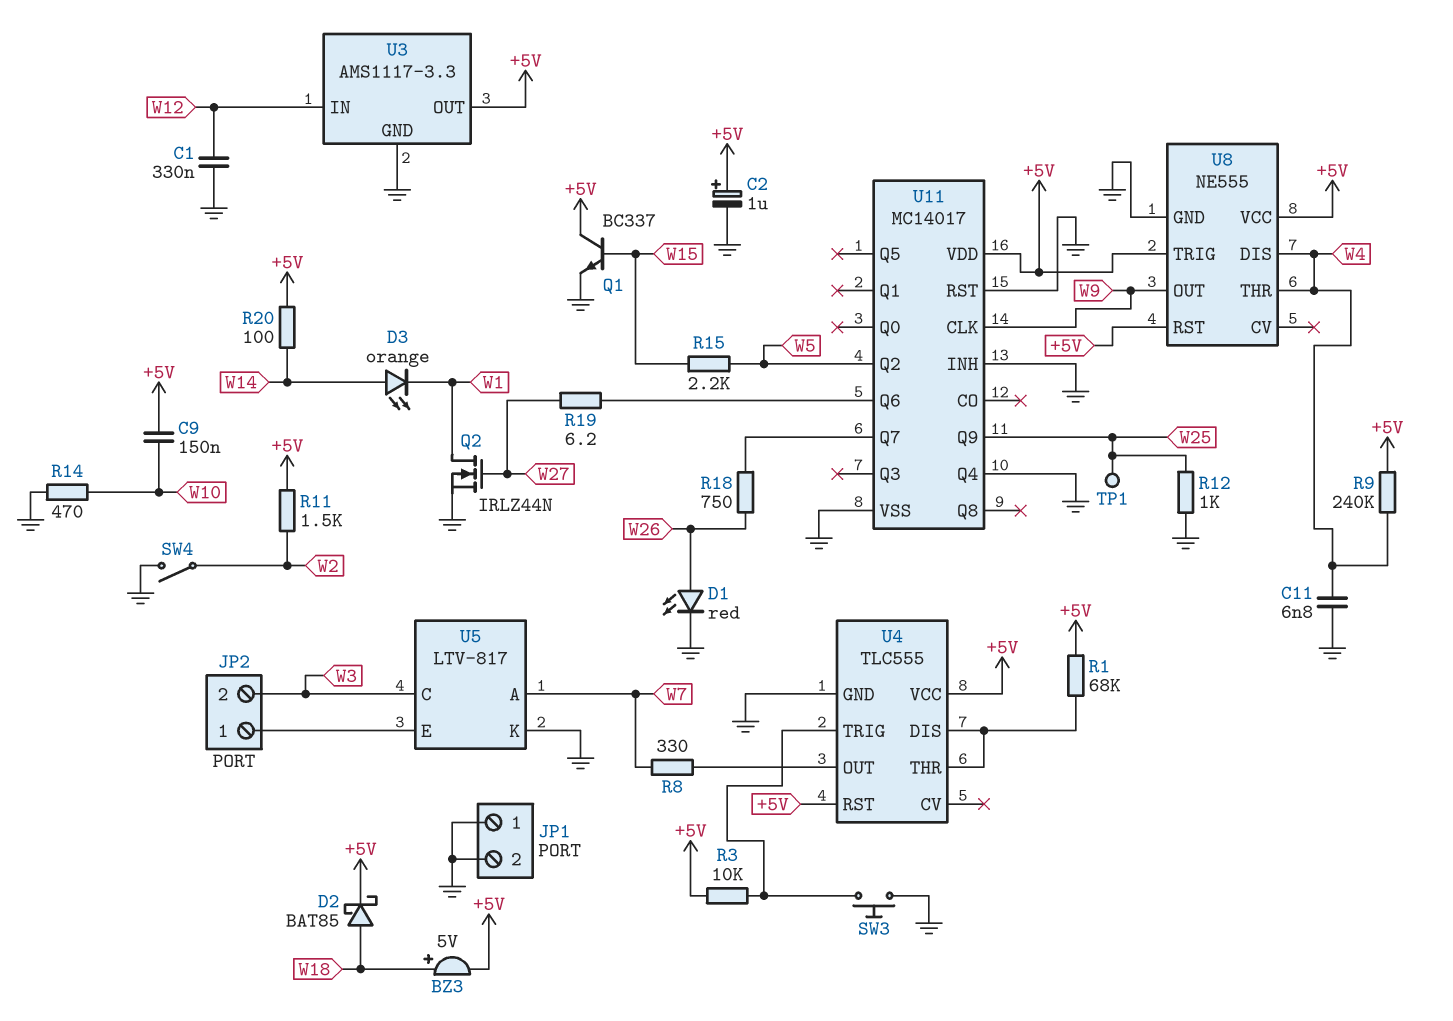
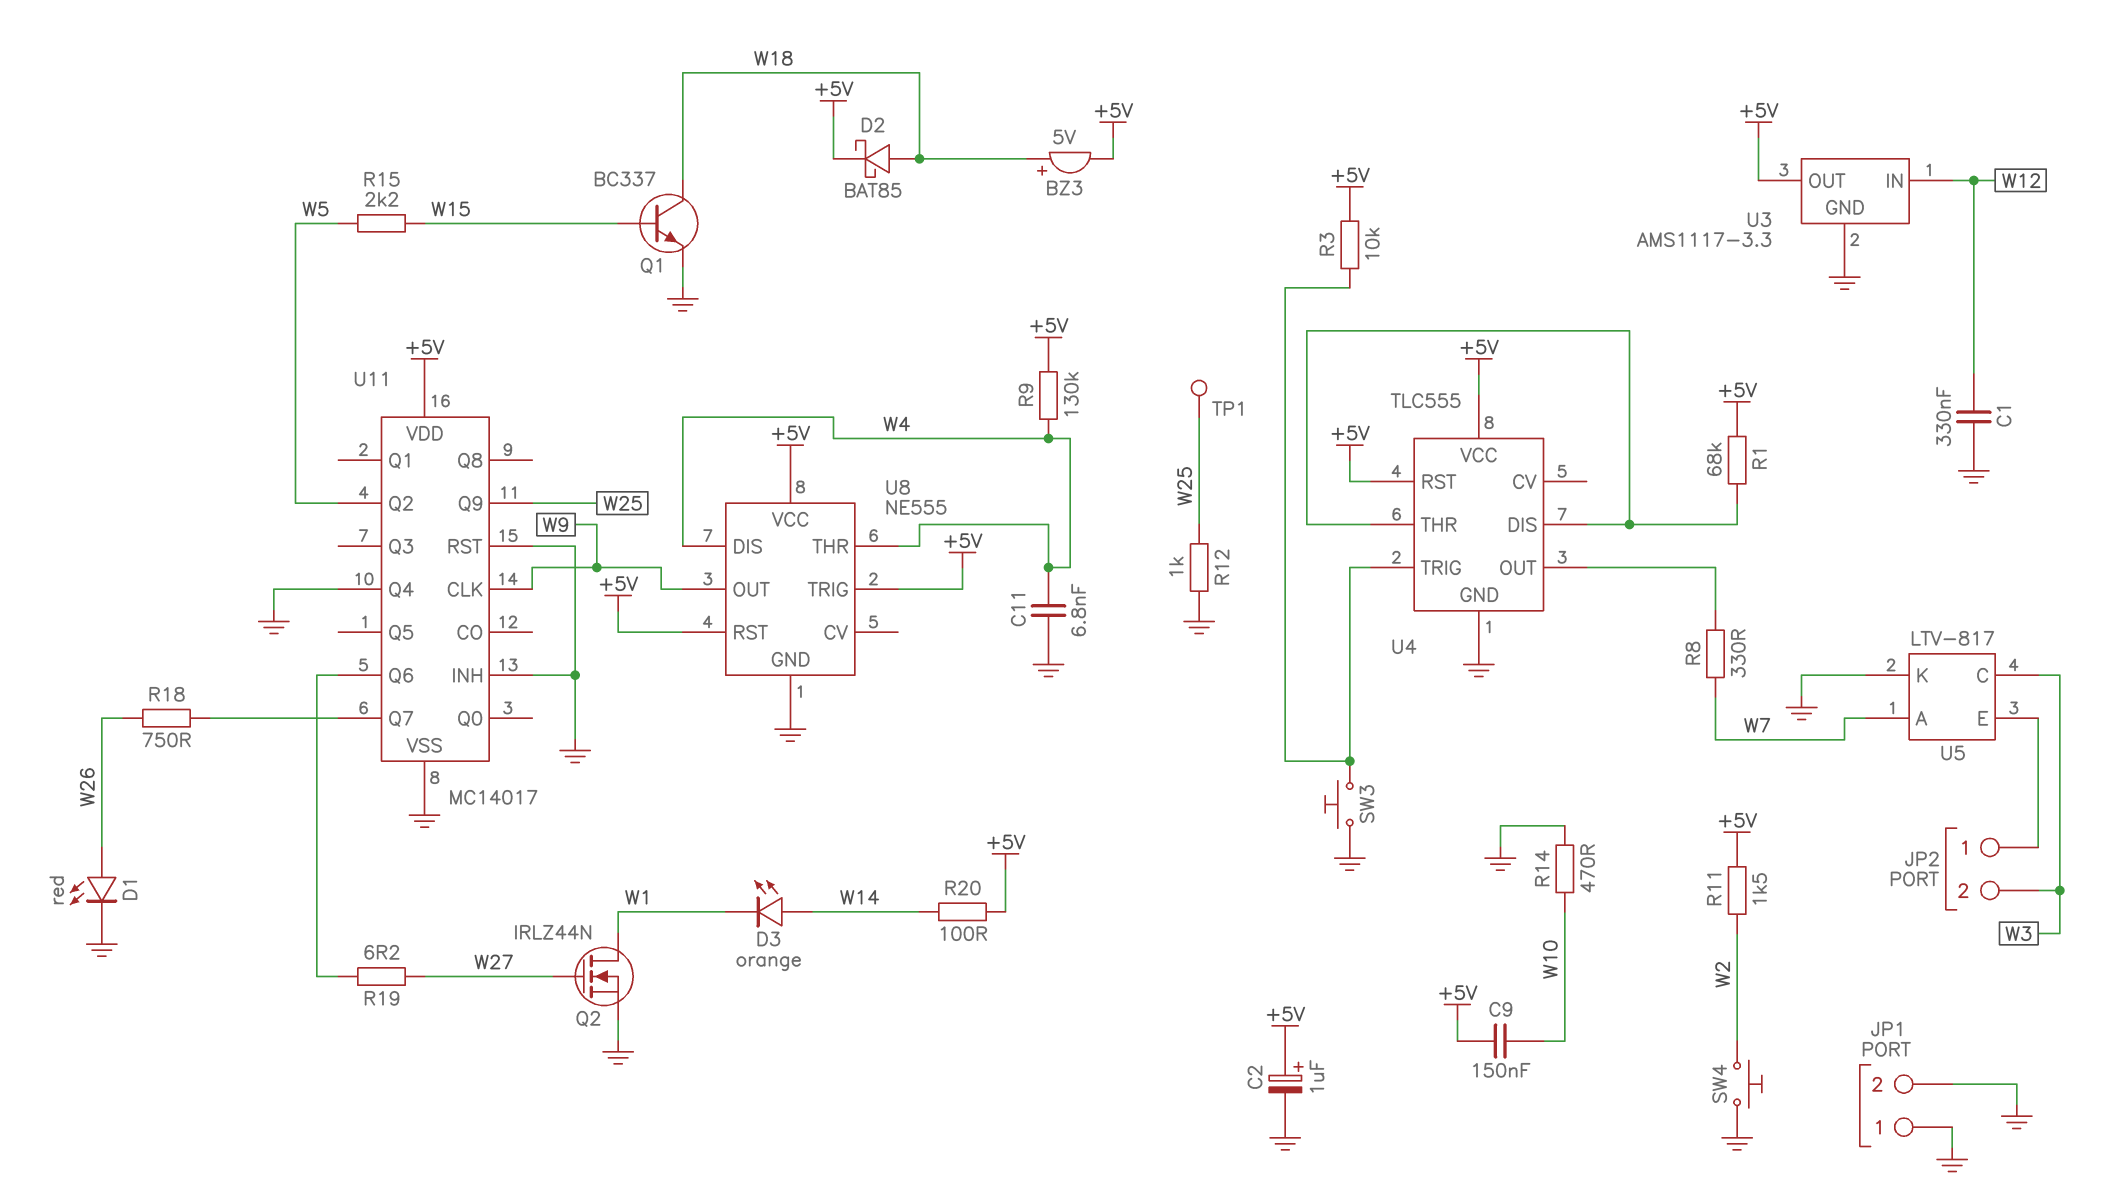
Q1: NPN BC337 (B W15, C +5V, E GND) -> NPN BC337 (B W15, C W18, E GND)
R9: 240k (+5V, W4) -> 130k (+5V, W4)
SW4: switch (GND, W2) -> button (GND, W2)

